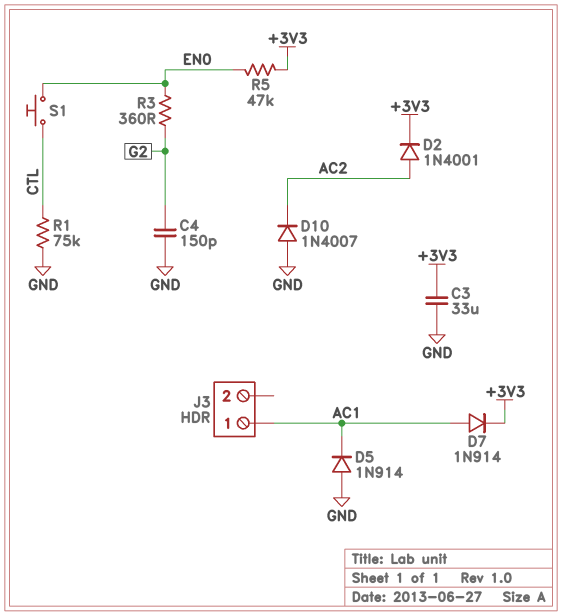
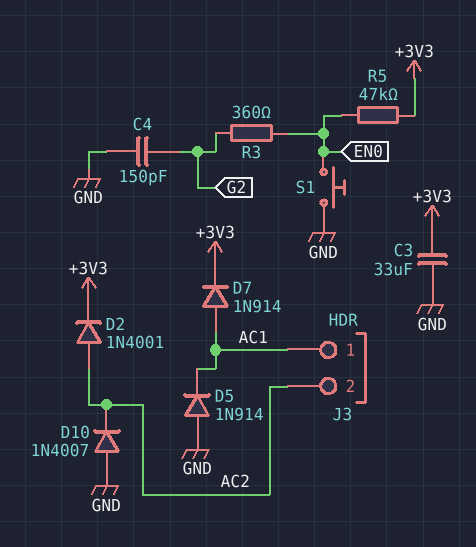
J3 pin 2: none -> AC2
R1: 75k (CTL, GND) -> none
S1: button (CTL, EN0) -> button (EN0, GND)

